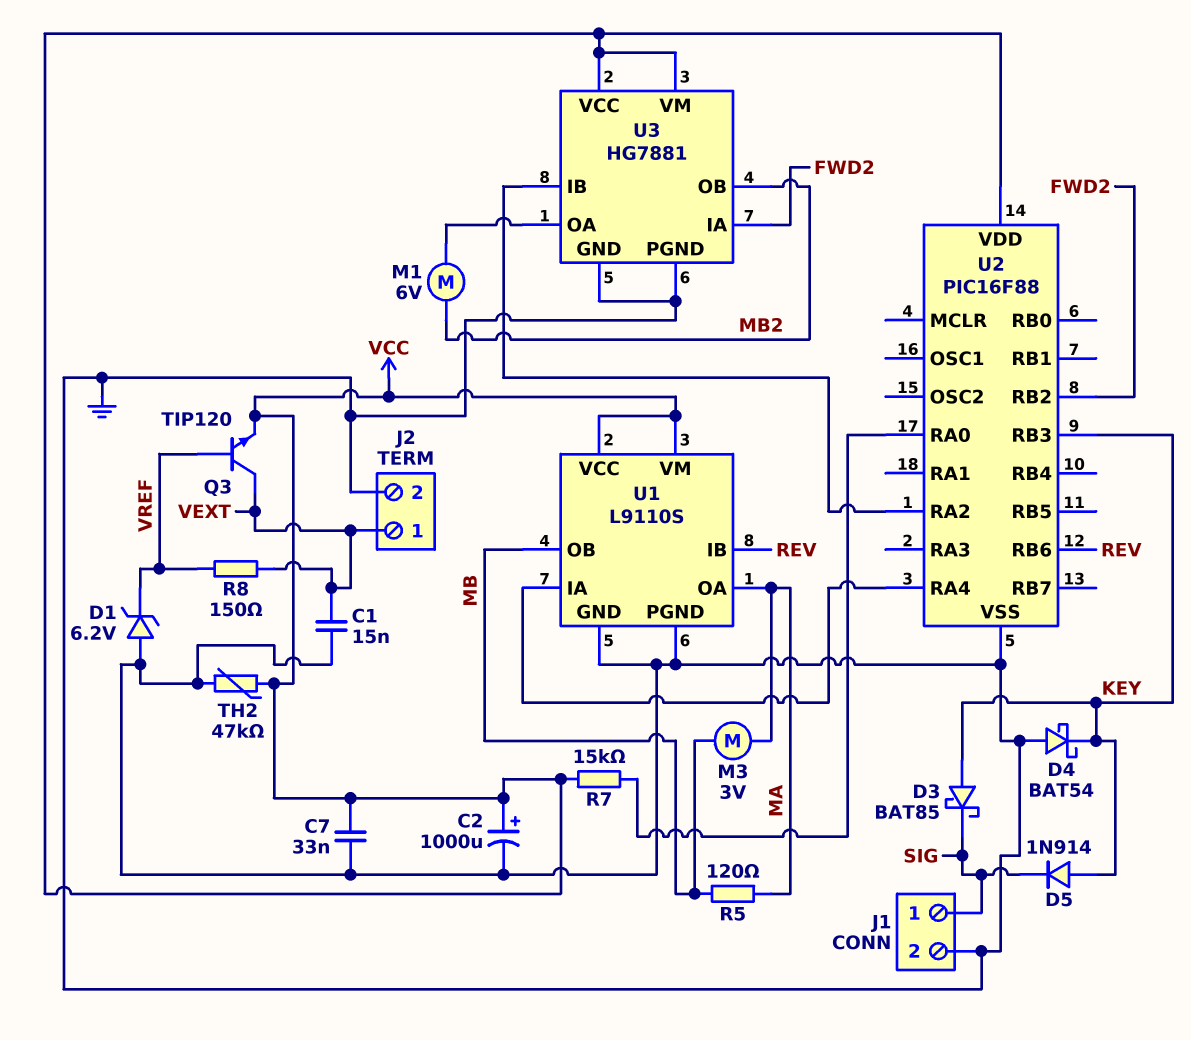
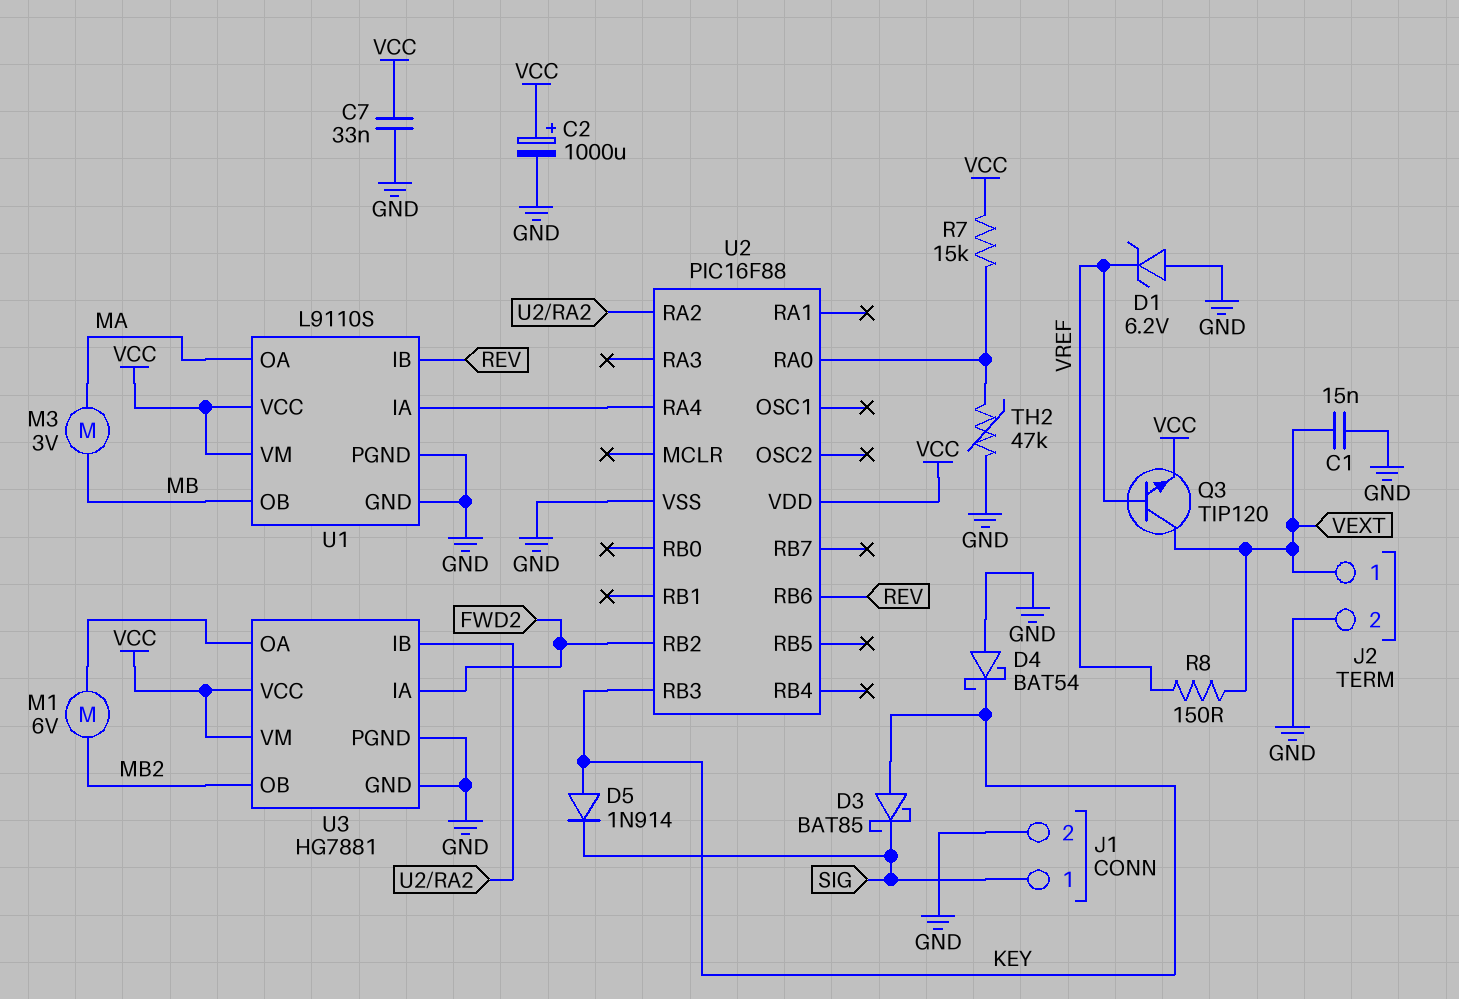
R5: 120 (MA, MB) -> none
TH2: 47k (GND, VCC) -> 47k (GND, U2/RA0)

